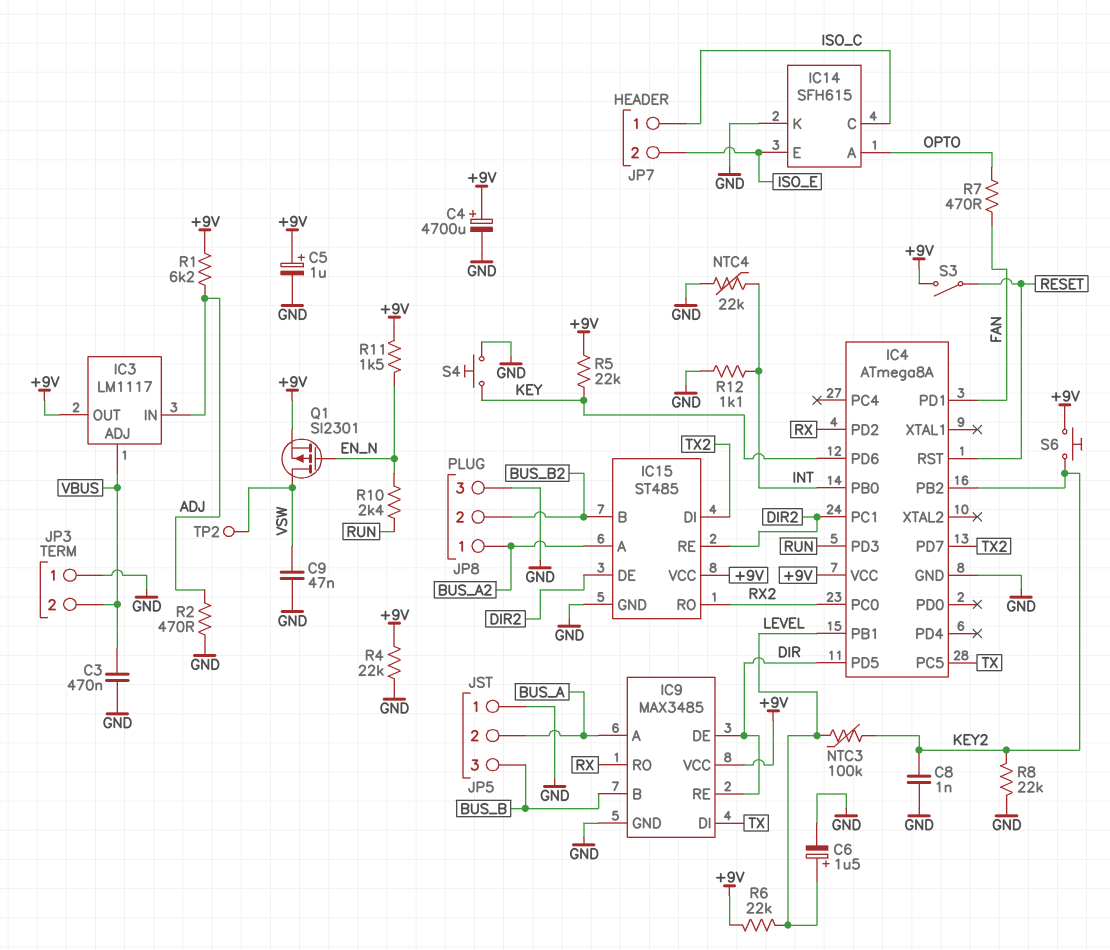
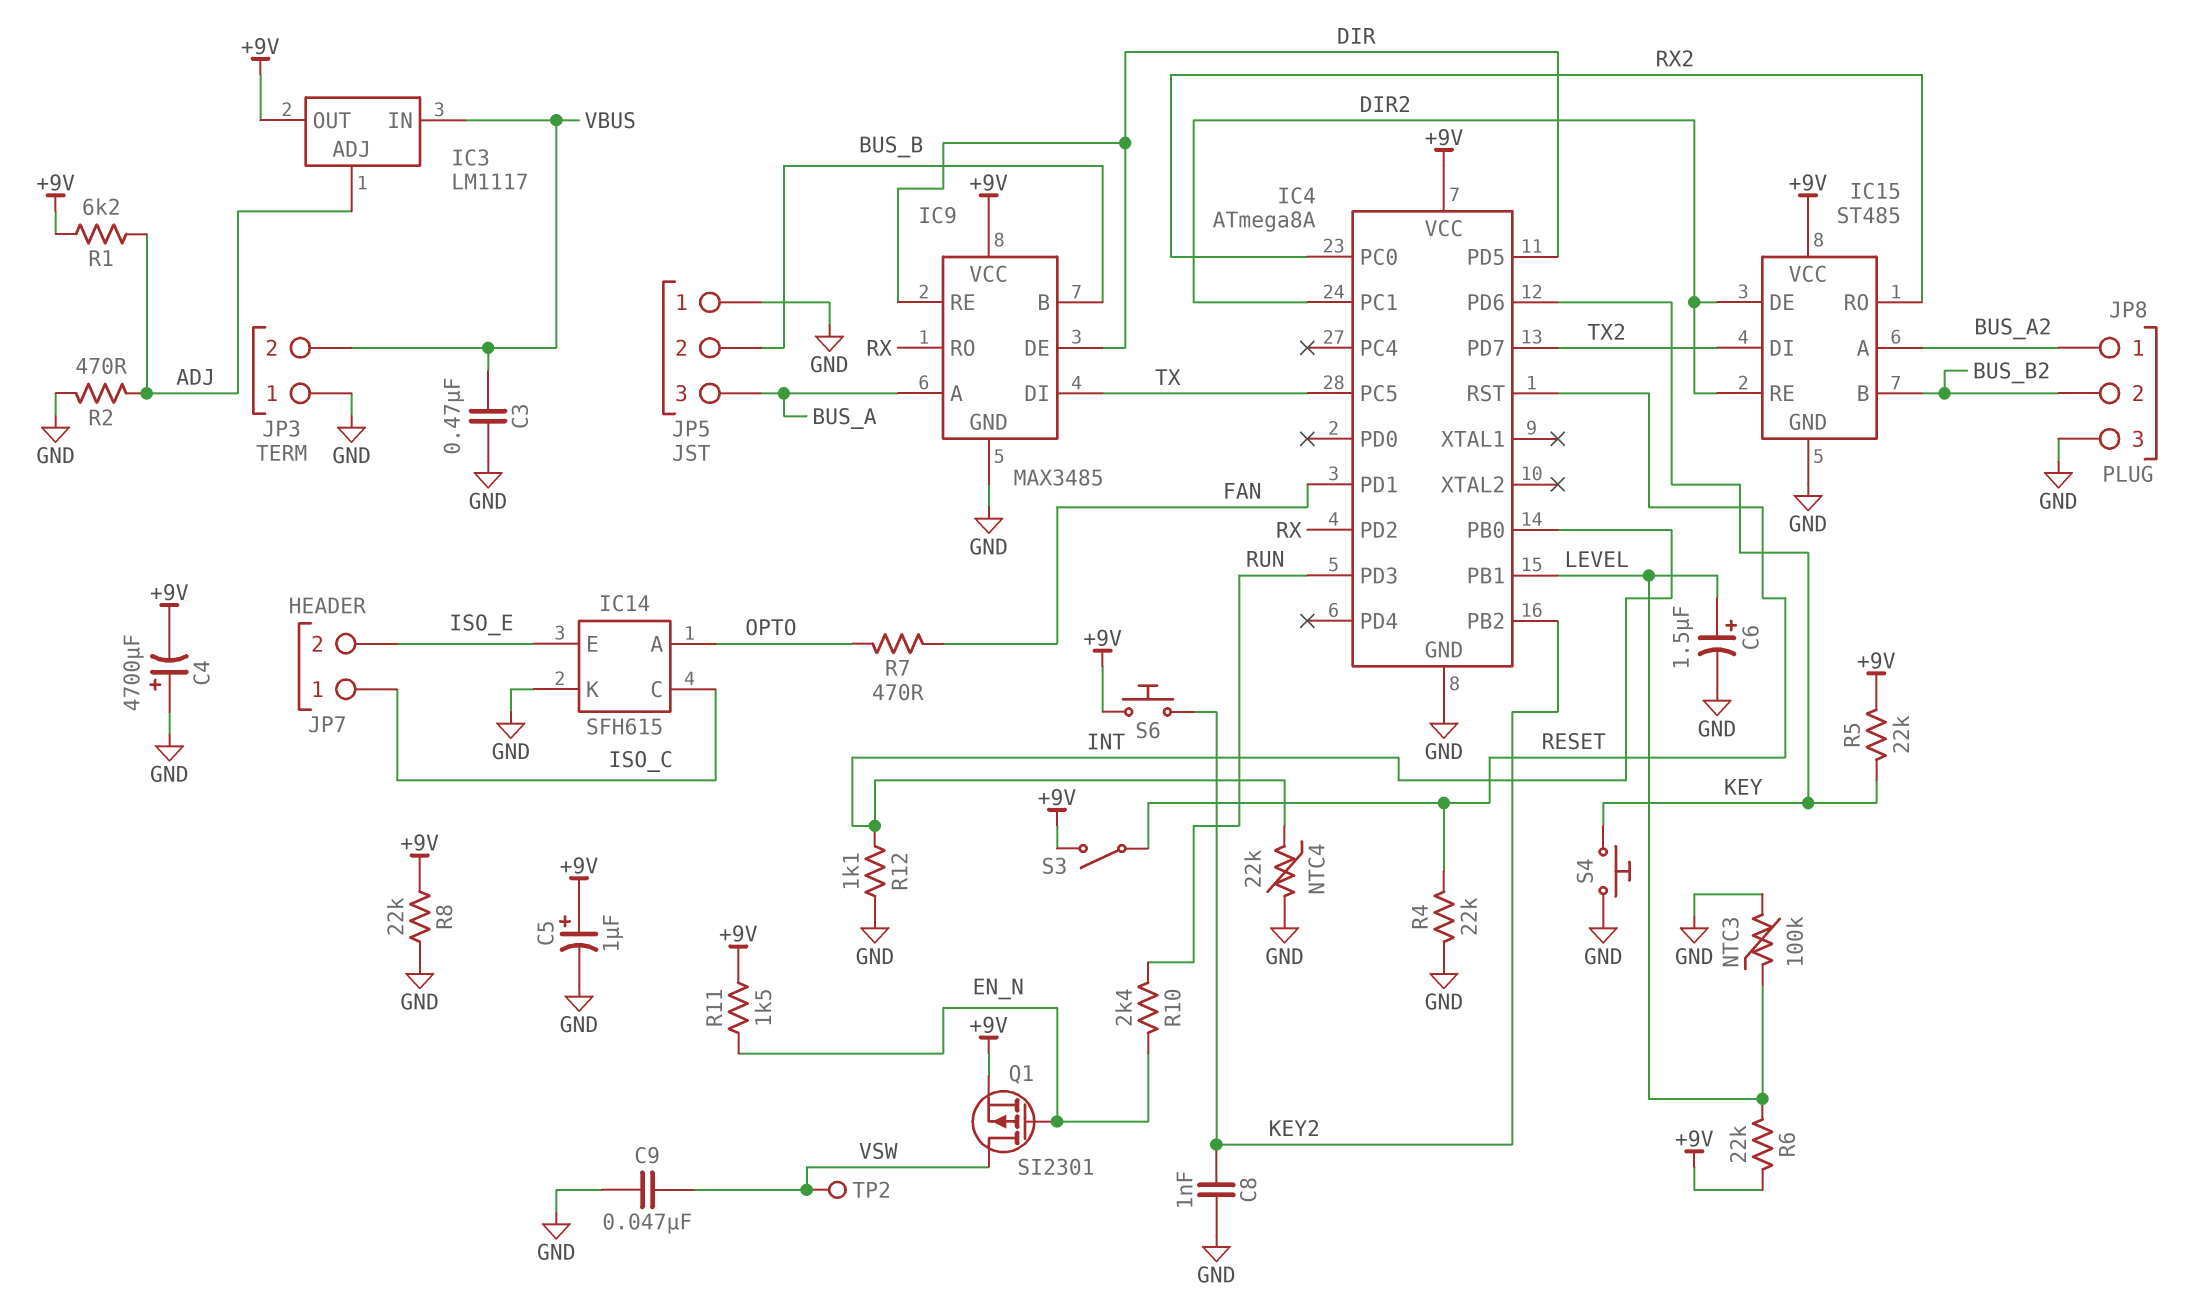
C4: 4700uF (plus +9V, minus GND) -> 4700uF (plus GND, minus +9V)
IC3 pin ADJ: VBUS -> ADJ
IC3 pin IN: ADJ -> VBUS
JP5 pin 2: BUS_A -> BUS_B
JP5 pin 3: BUS_B -> BUS_A
NTC3: 100k (KEY2, LEVEL) -> 100k (GND, LEVEL)
R4: 22k (+9V, GND) -> 22k (GND, RESET)
R8: 22k (GND, KEY2) -> 22k (+9V, GND)

